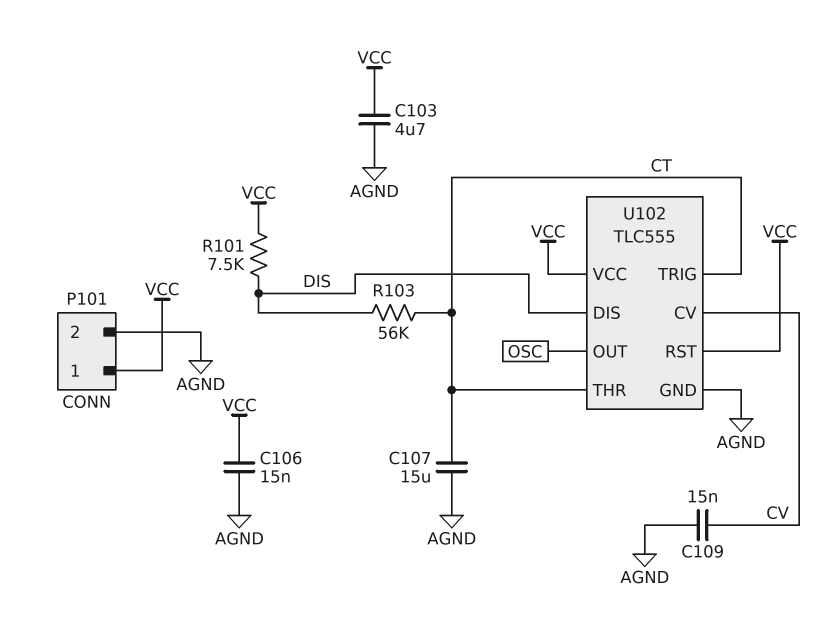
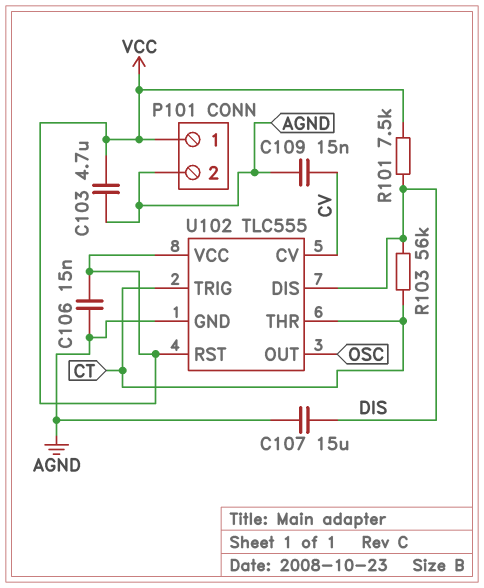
C107: 15uF (AGND, CT) -> 15uF (AGND, DIS)

